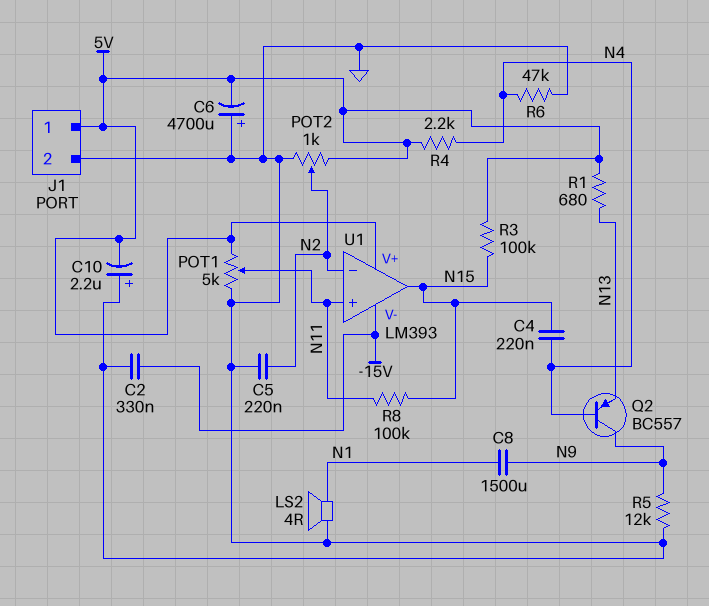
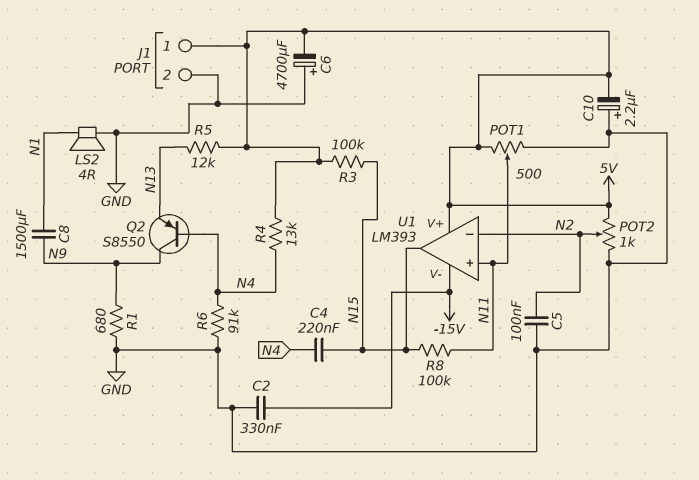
C5: 220nF (GND, N2) -> 100nF (GND, N2)
POT1: 5k (5V, GND, wiper N11) -> 500 (5V, GND, wiper N11)
Q2: PNP BC557 (B N4, C N9, E N13) -> PNP S8550 (B N4, C N9, E N13)
R1: 680 (5V, N13) -> 680 (GND, N9)
R4: 2.2k (5V, N4) -> 13k (5V, N4)
R5: 12k (GND, N9) -> 12k (5V, N13)
R6: 47k (GND, N4) -> 91k (GND, N4)

